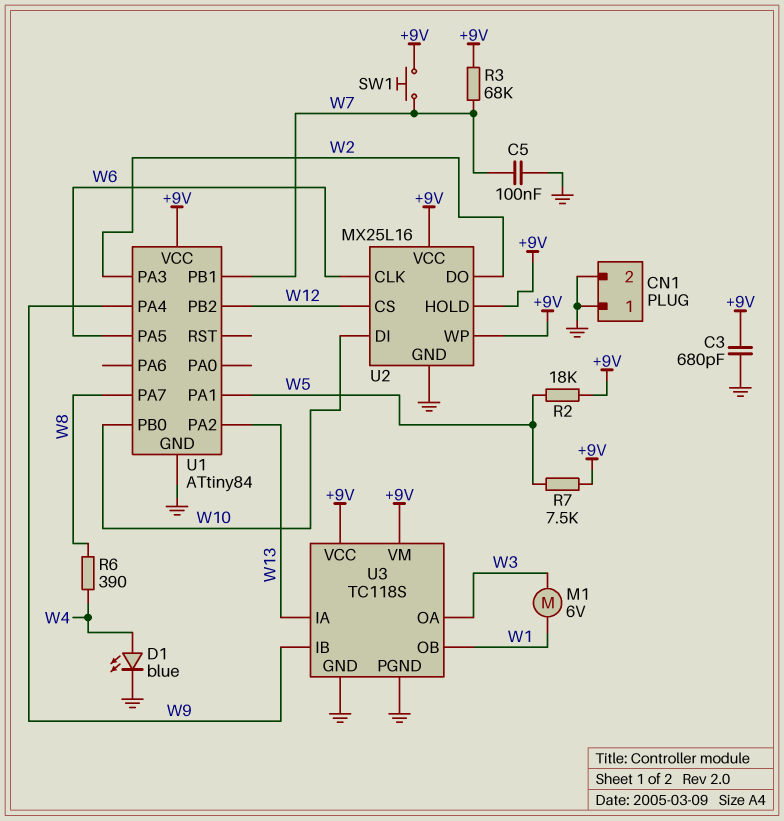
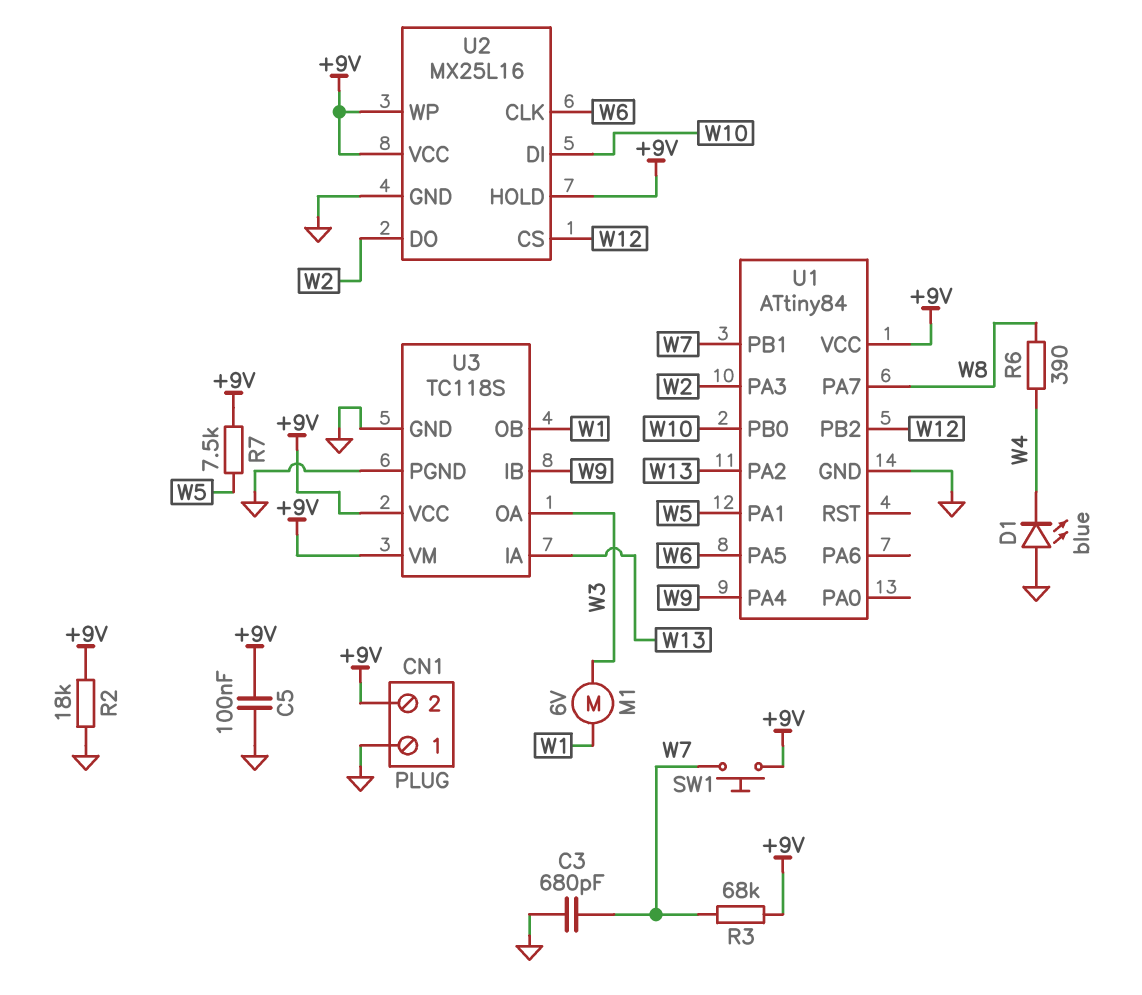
C3: 680pF (+9V, GND) -> 680pF (GND, W7)
C5: 100nF (GND, W7) -> 100nF (+9V, GND)
CN1 pin 2: GND -> +9V
D1: LED blue (A W4, K GND) -> LED blue (A GND, K W4)
R2: 18k (+9V, W5) -> 18k (+9V, GND)

